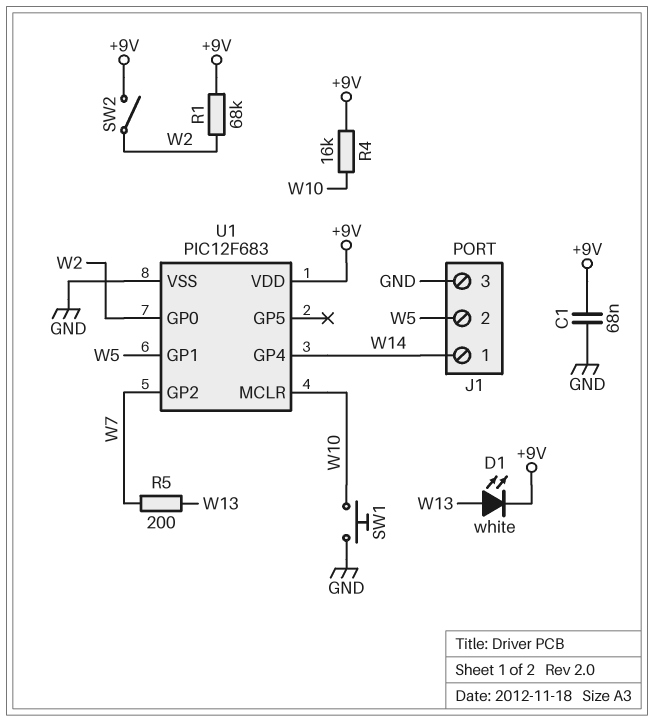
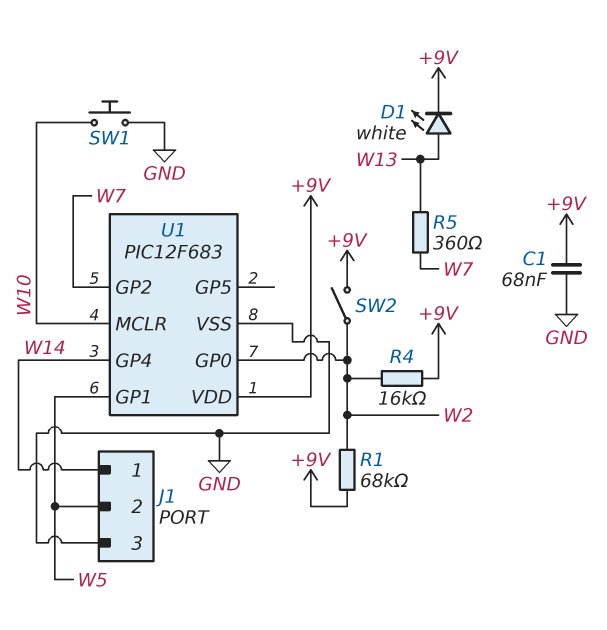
R4: 16k (+9V, W10) -> 16k (+9V, W2)
R5: 200 (W7, W13) -> 360 (W7, W13)

